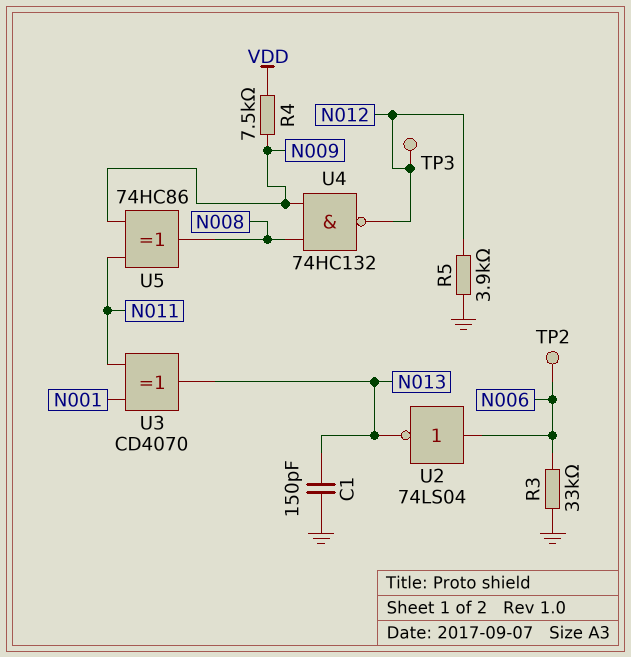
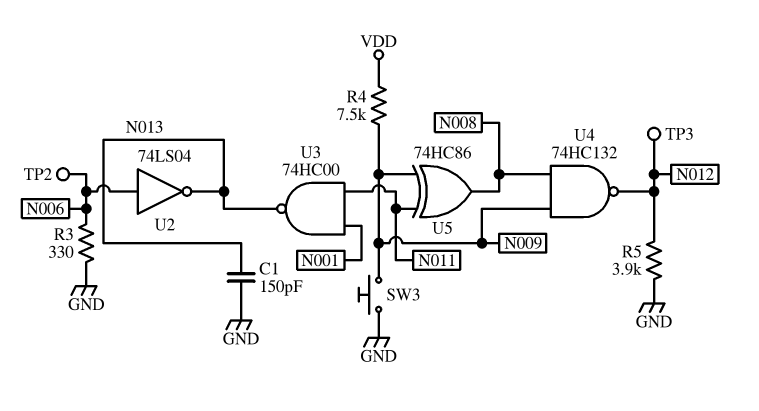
R3: 33k (GND, N006) -> 330 (GND, N006)
SW3: none -> button (GND, N009)
U3: XOR CD4070 (in N001, in N011, out N013) -> NAND 74HC00 (in N001, in N011, out N013)

